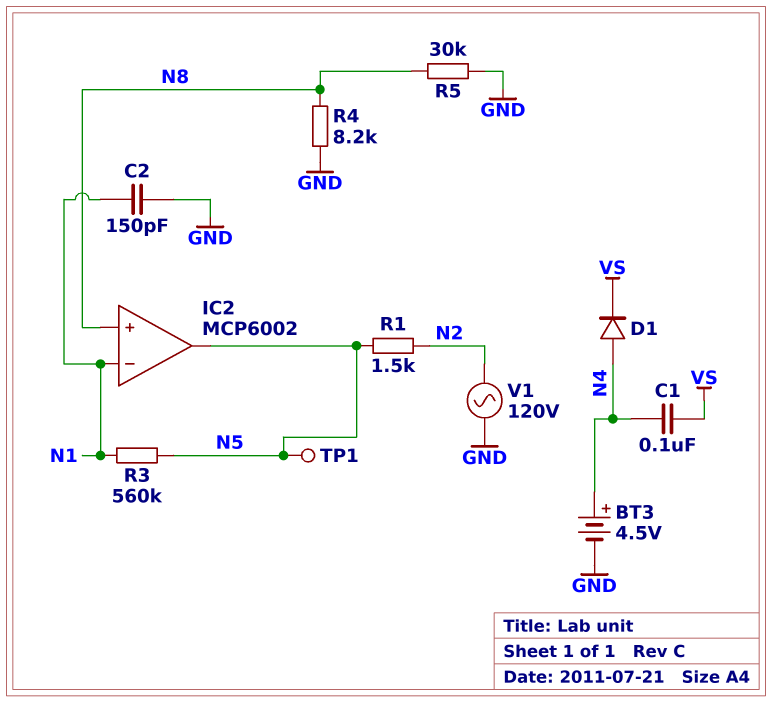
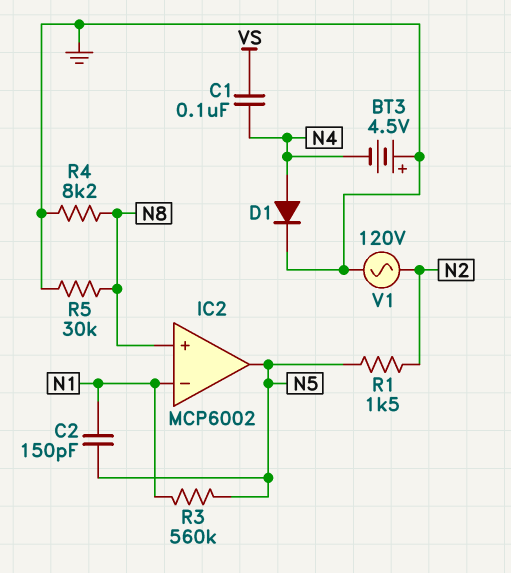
BT3: 4.5V (plus N4, minus GND) -> 4.5V (plus GND, minus N4)
C2: 150pF (GND, N1) -> 150pF (N1, N5)
D1: diode (A N4, K VS) -> diode (A N4, K GND)
TP1: test point (N5) -> none

